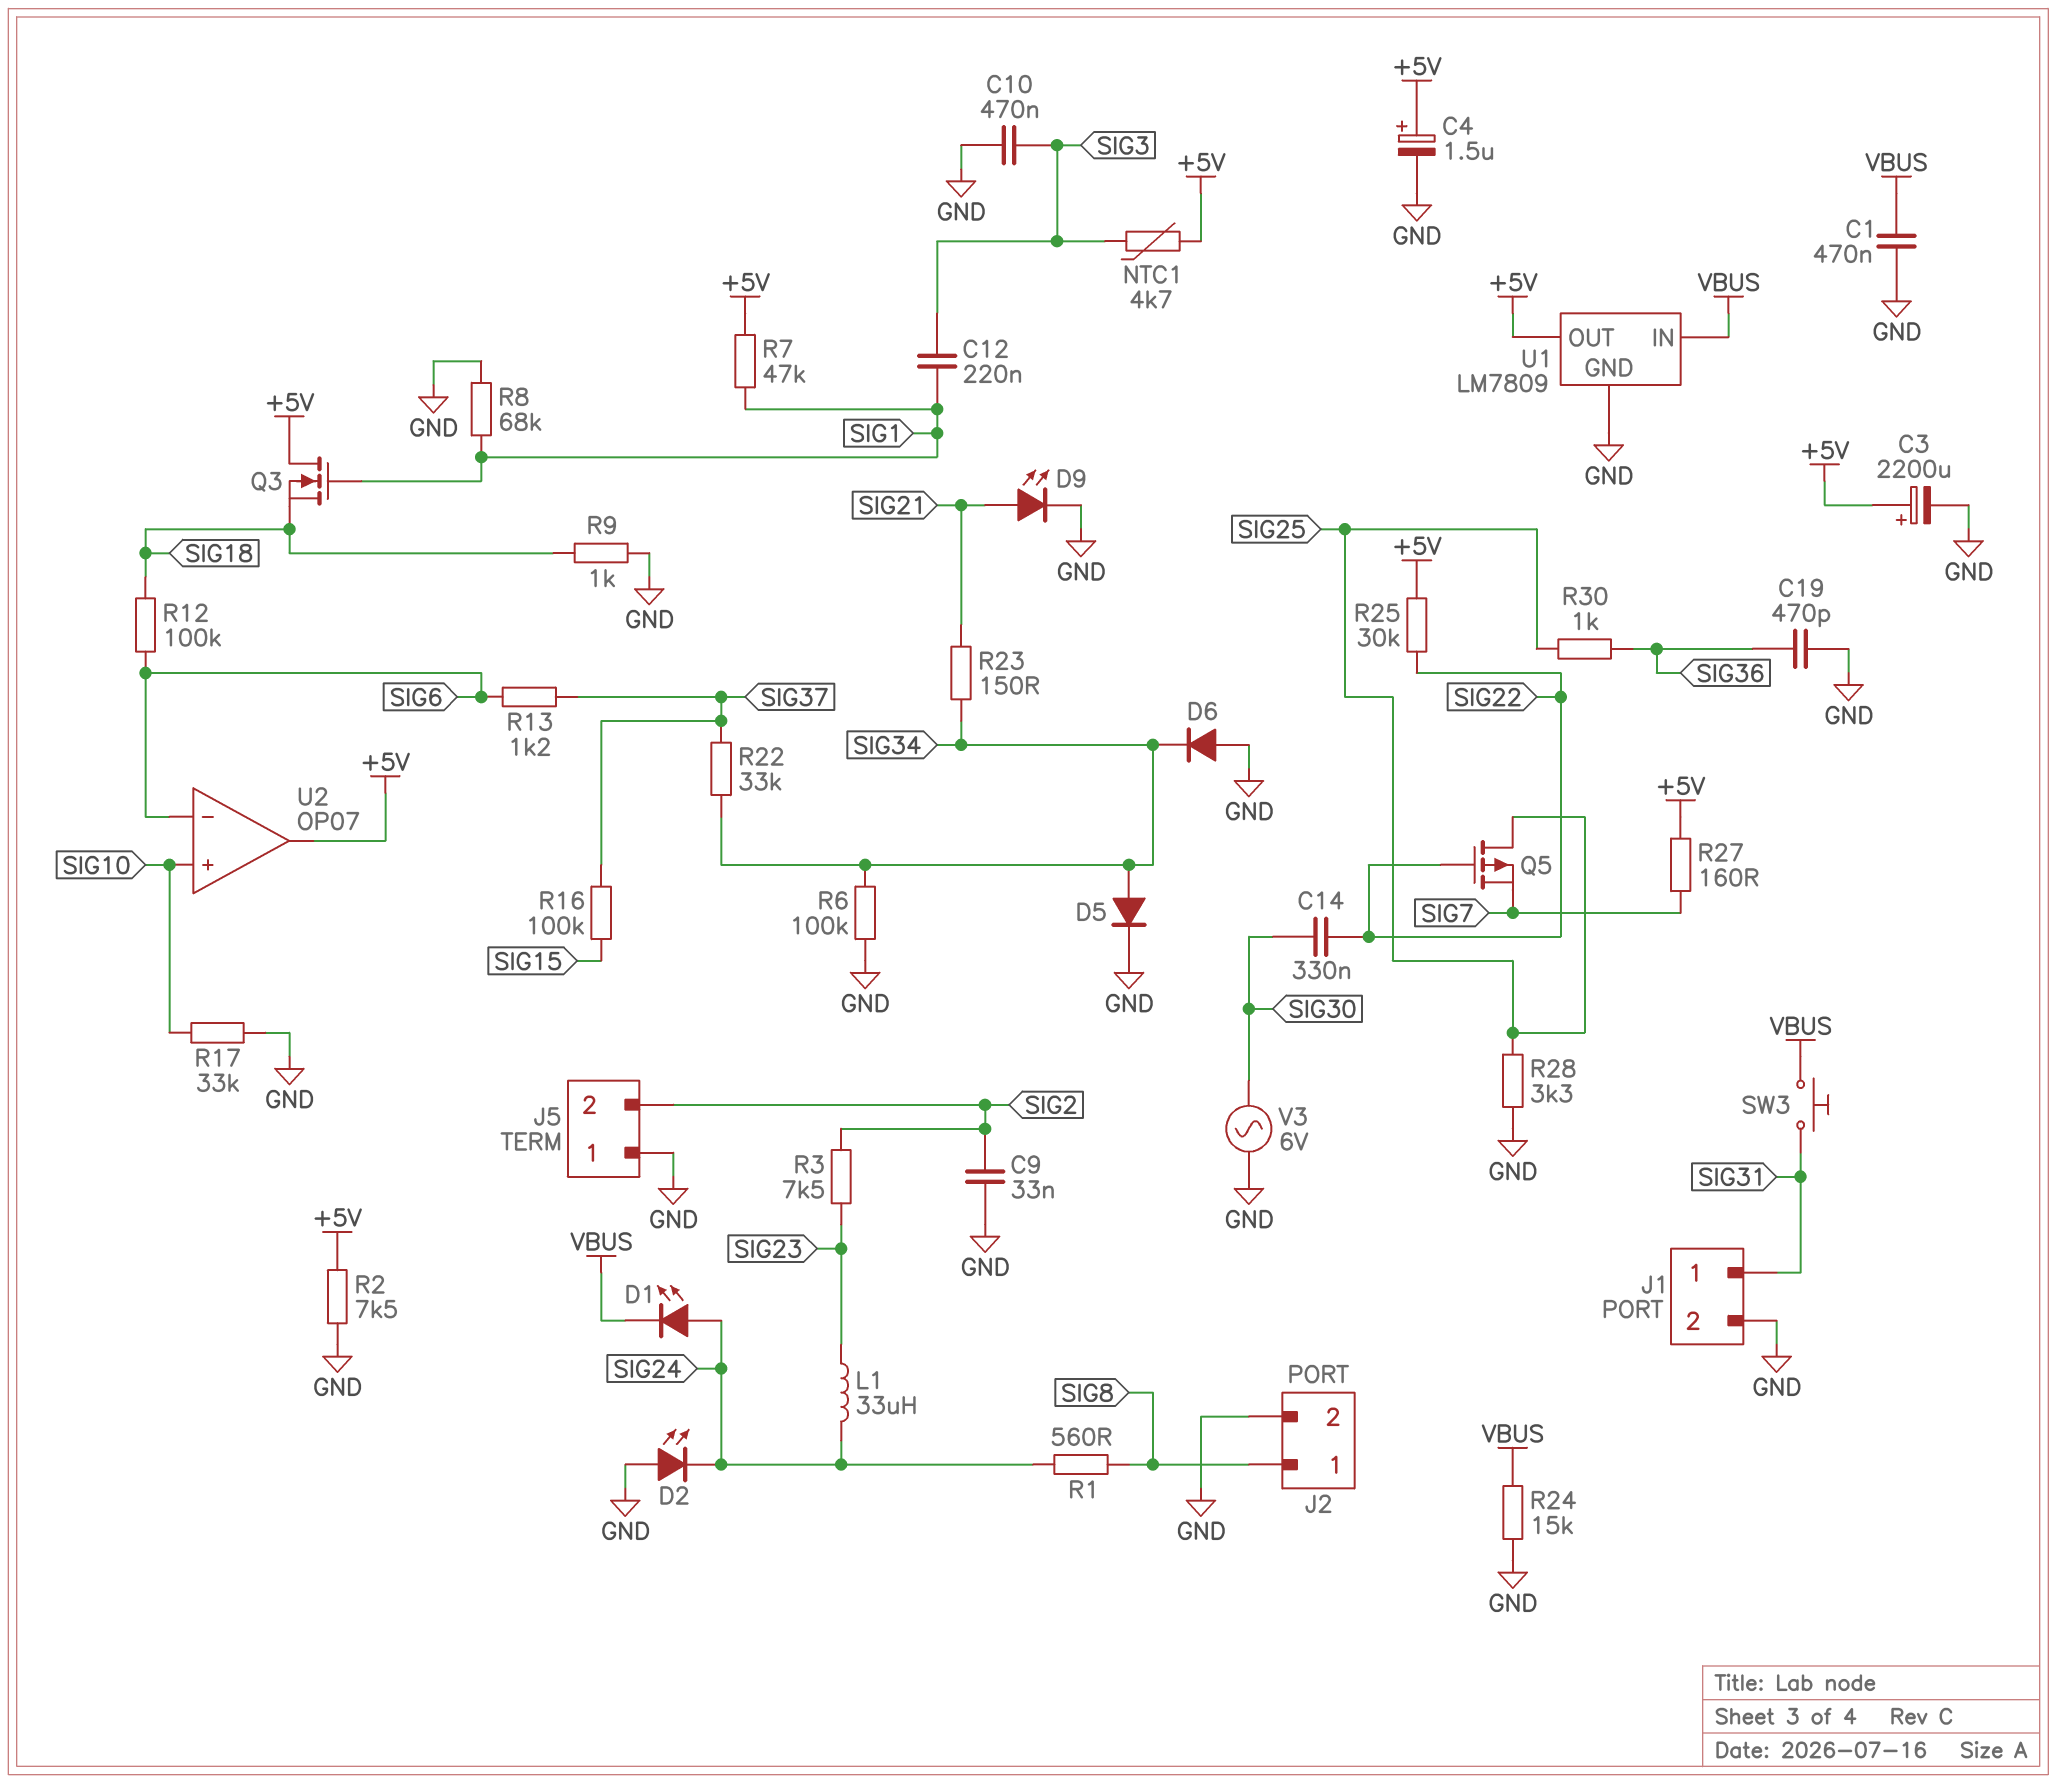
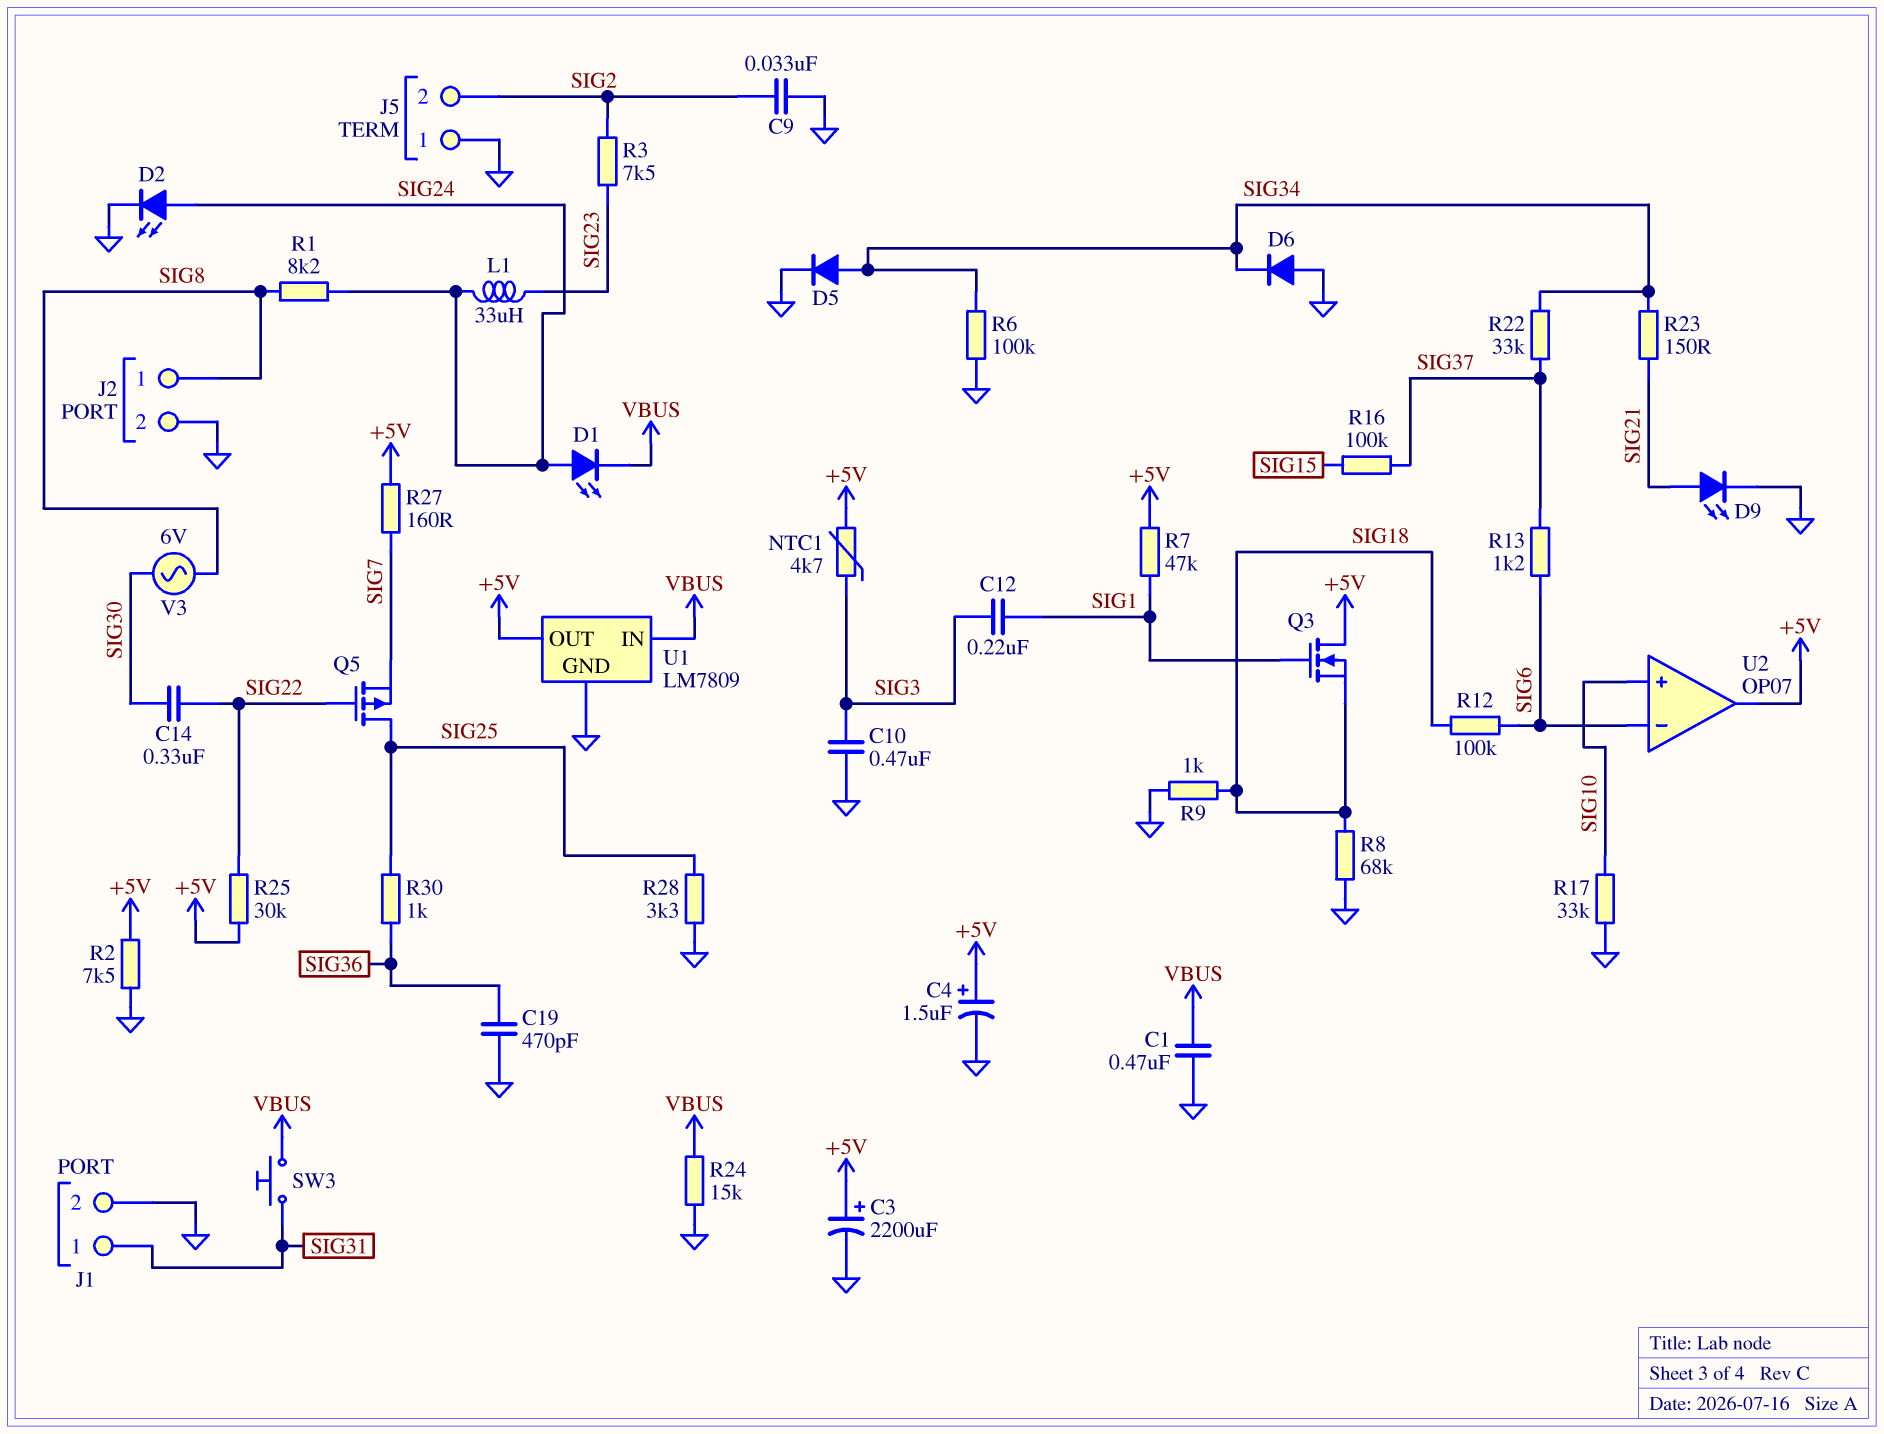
D2: LED (A GND, K SIG24) -> LED (A SIG24, K GND)
R1: 560 (SIG8, SIG24) -> 8.2k (SIG8, SIG24)
R8: 68k (GND, SIG1) -> 68k (GND, SIG18)
V3: AC 6V (GND, SIG30) -> AC 6V (SIG8, SIG30)

